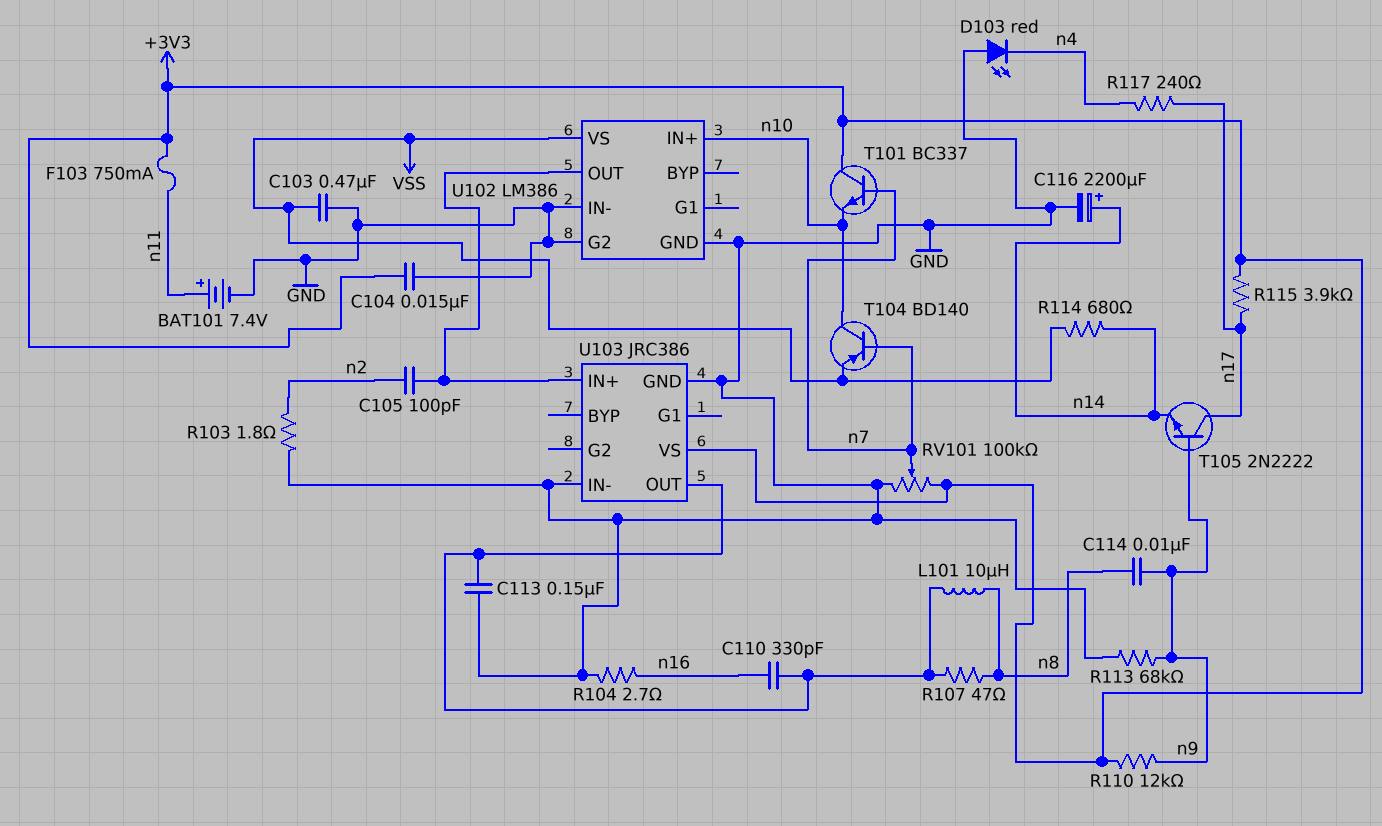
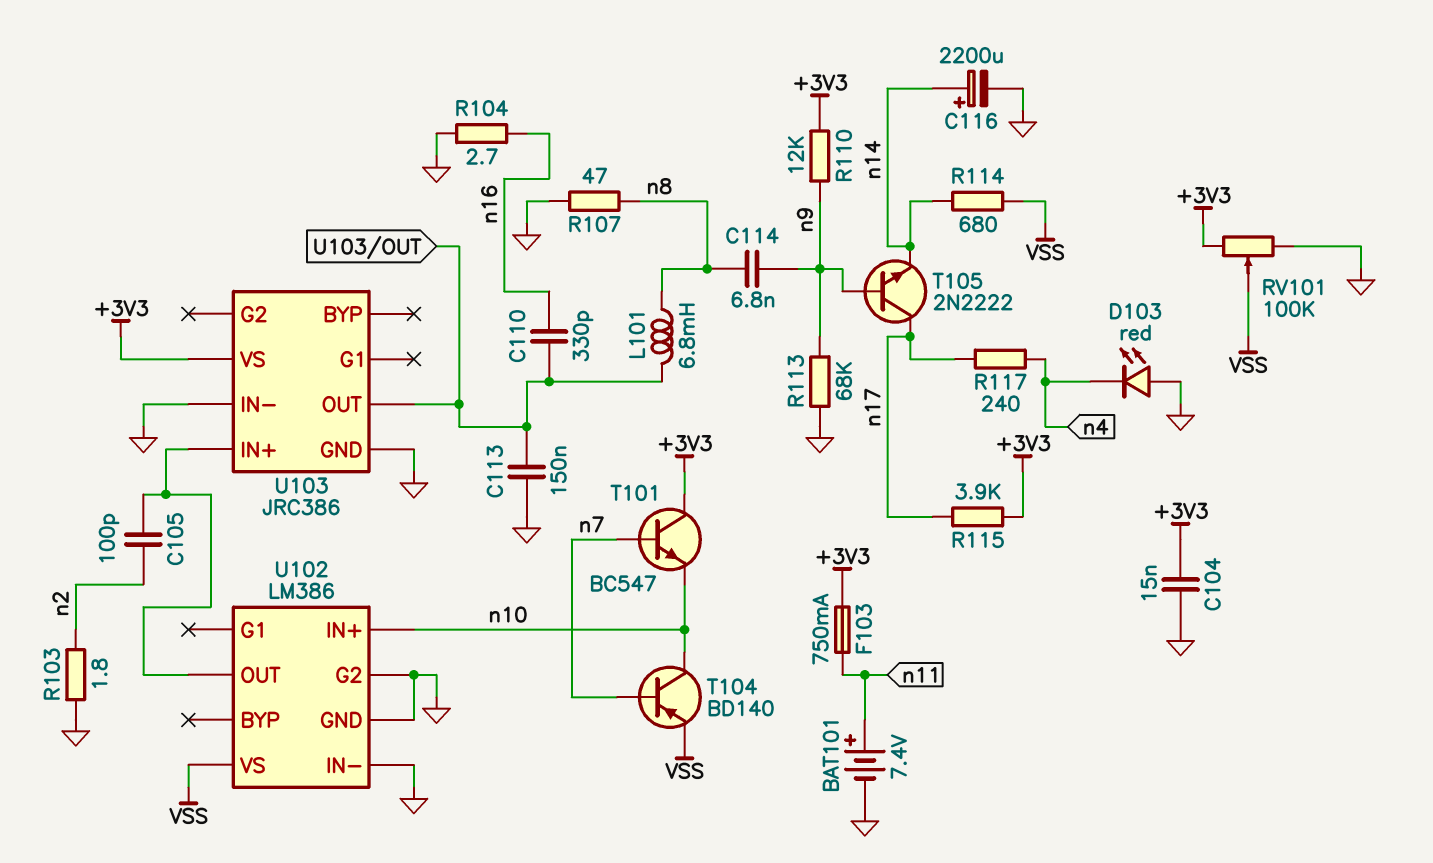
C103: 470nF (GND, VSS) -> none
C114: 10nF (n8, n9) -> 6.8nF (n8, n9)
L101: 10uH (U103/OUT, n8) -> 6.8mH (U103/OUT, n8)
R107: 47 (U103/OUT, n8) -> 47 (GND, n8)
RV101: 100k (+3V3, GND, wiper n7) -> 100k (+3V3, GND, wiper VSS)
T101: NPN BC337 (B n7, C +3V3, E n10) -> NPN BC547 (B n7, C +3V3, E n10)

